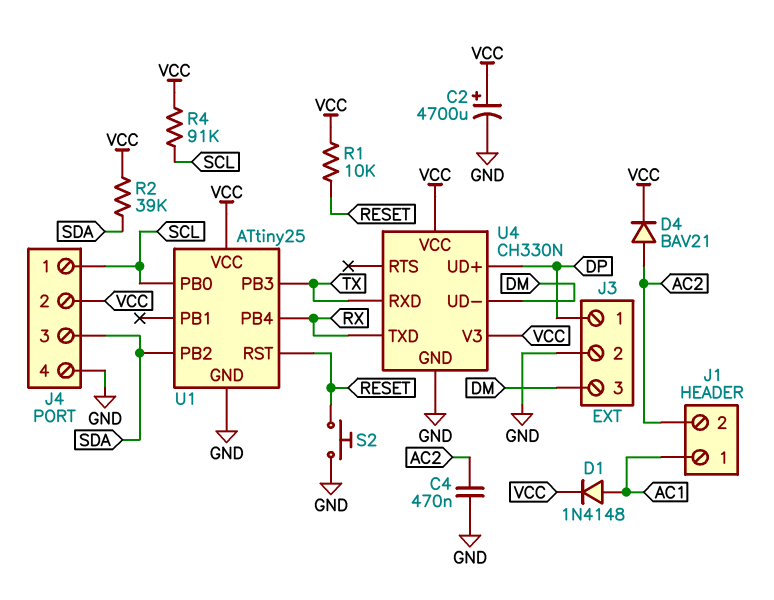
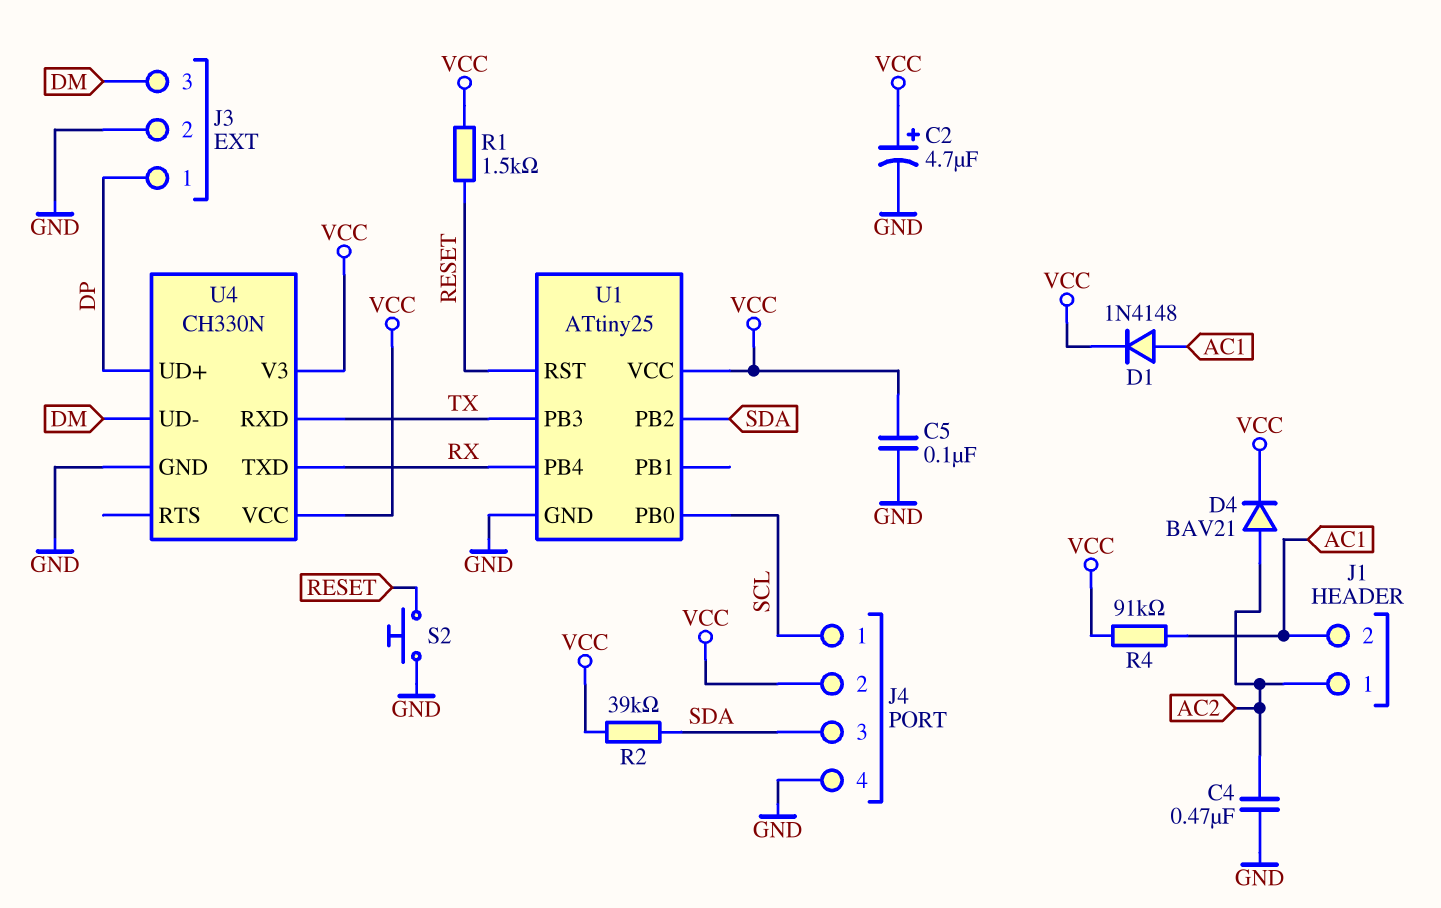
C2: 4700uF (plus VCC, minus GND) -> 4.7uF (plus VCC, minus GND)
C5: none -> 100nF (GND, VCC)
J1 pin 1: AC1 -> AC2
J1 pin 2: AC2 -> AC1
R1: 10k (RESET, VCC) -> 1.5k (RESET, VCC)
R4: 91k (SCL, VCC) -> 91k (AC1, VCC)

